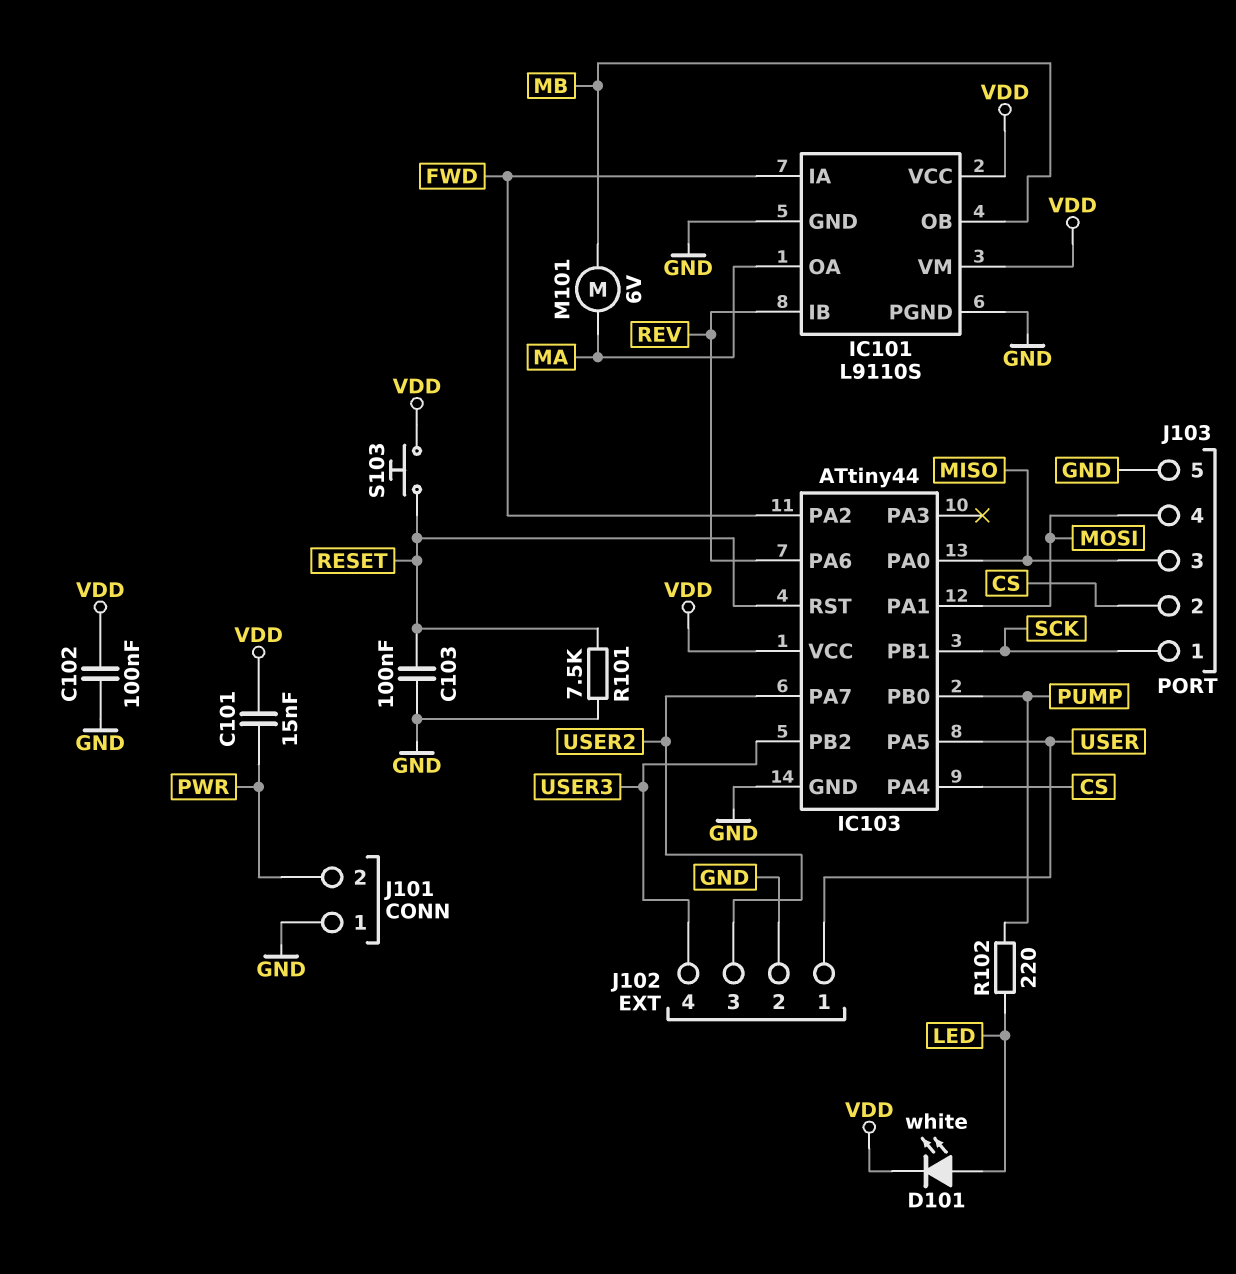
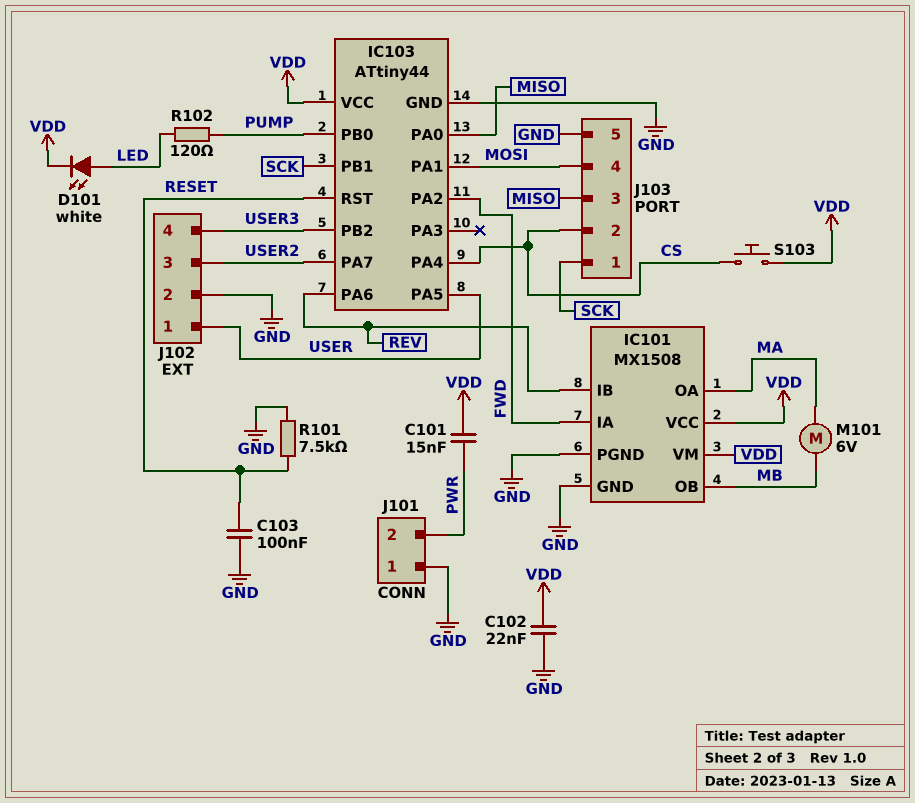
C102: 100nF (GND, VDD) -> 22nF (GND, VDD)
IC101: L9110S -> MX1508
R102: 220 (LED, PUMP) -> 120 (LED, PUMP)
S103: button (RESET, VDD) -> button (CS, VDD)

